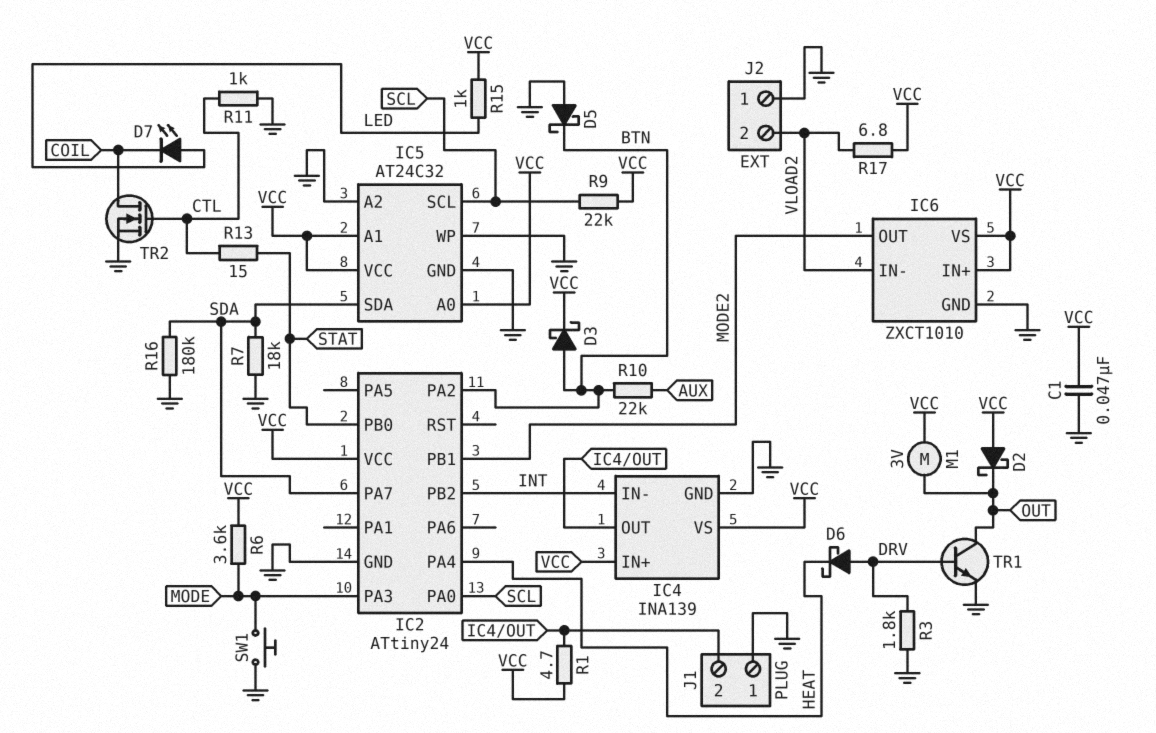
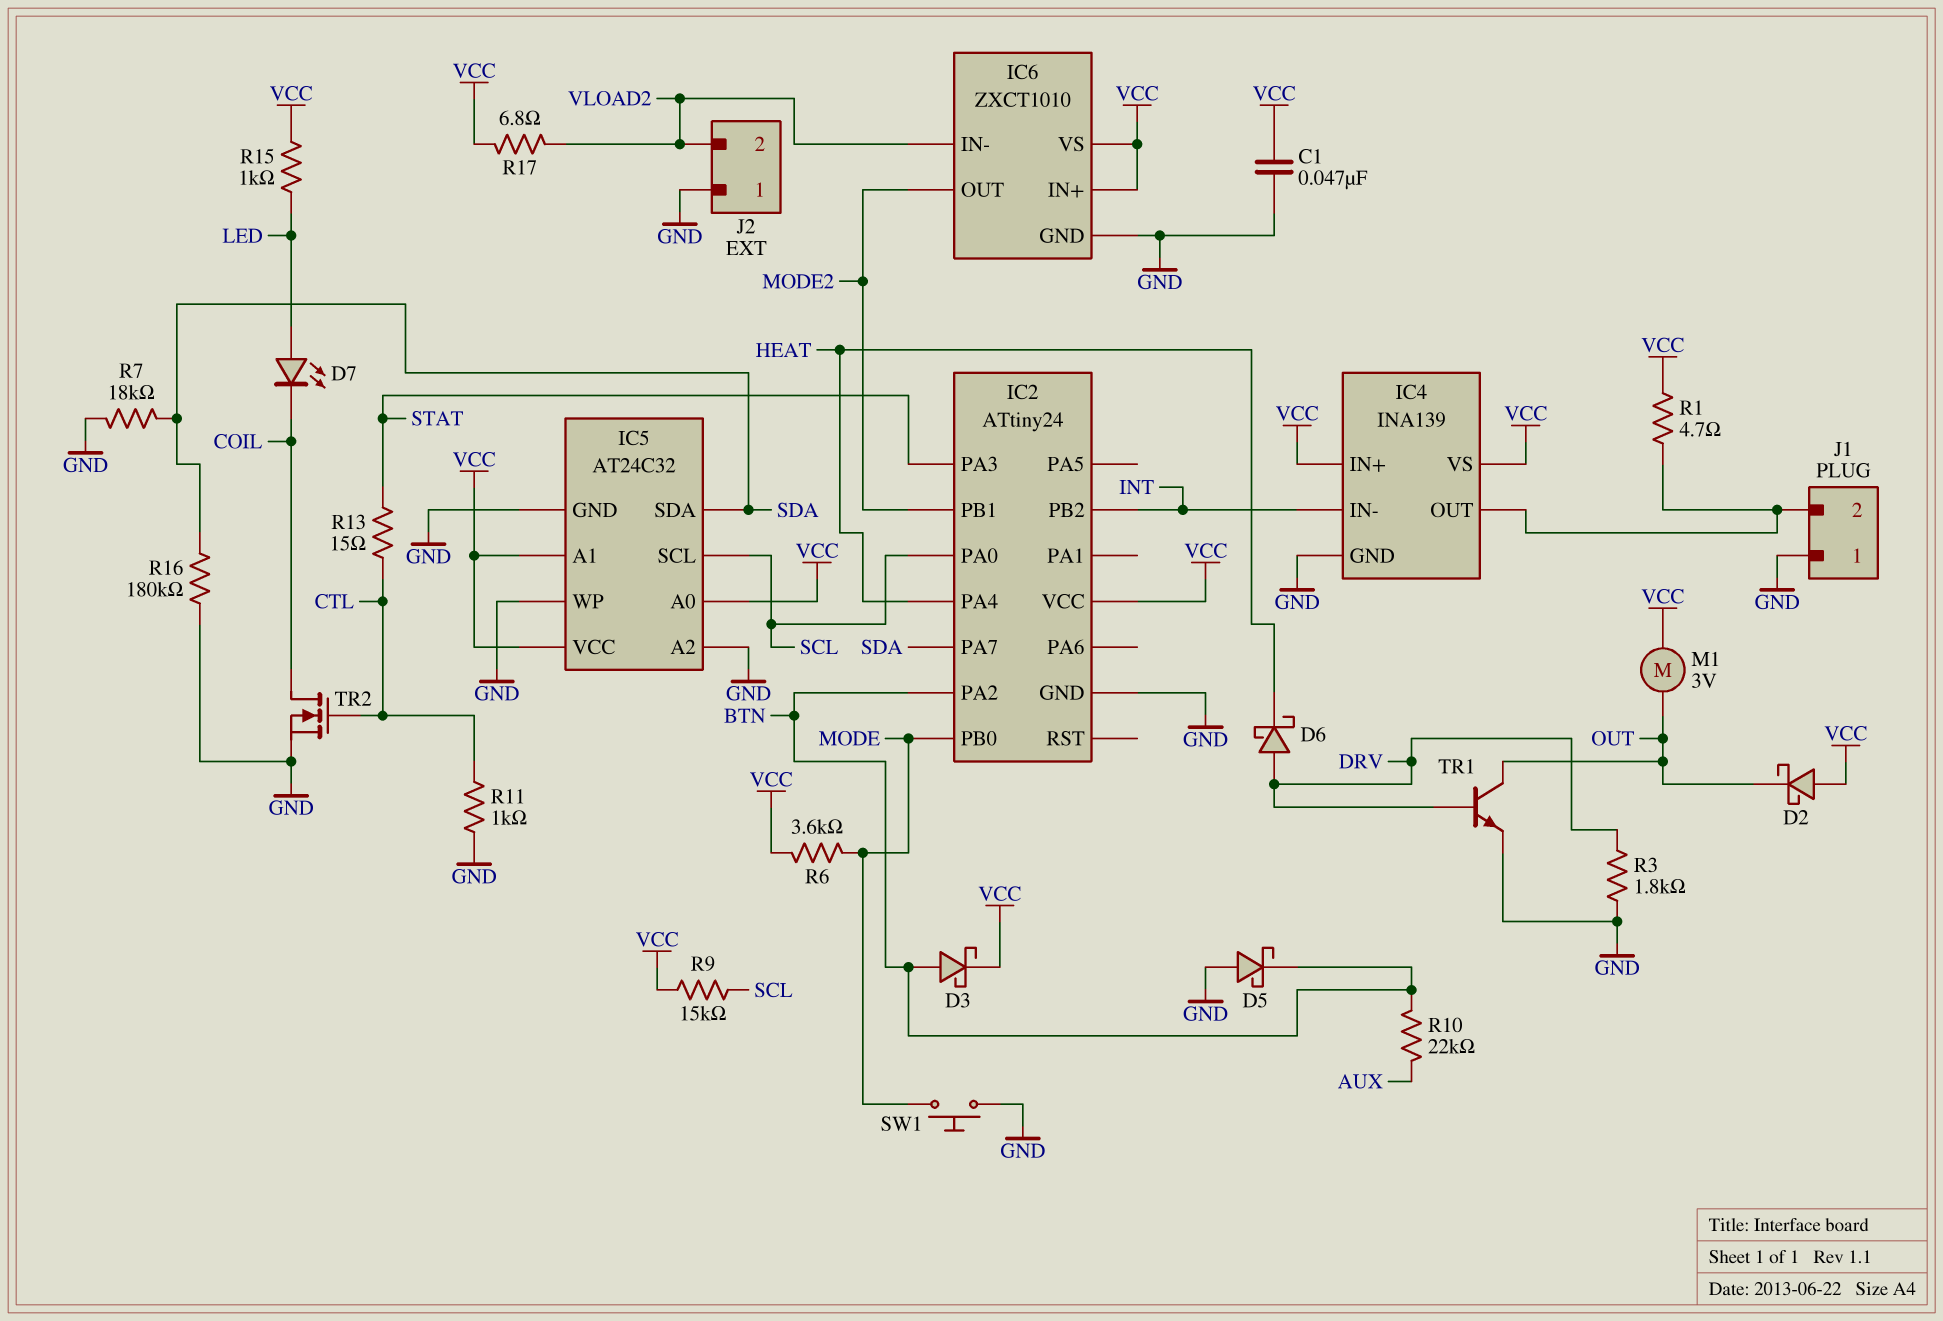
IC2 pin PA3: MODE -> STAT
IC2 pin PB0: STAT -> MODE
R9: 22k (SCL, VCC) -> 15k (SCL, VCC)

